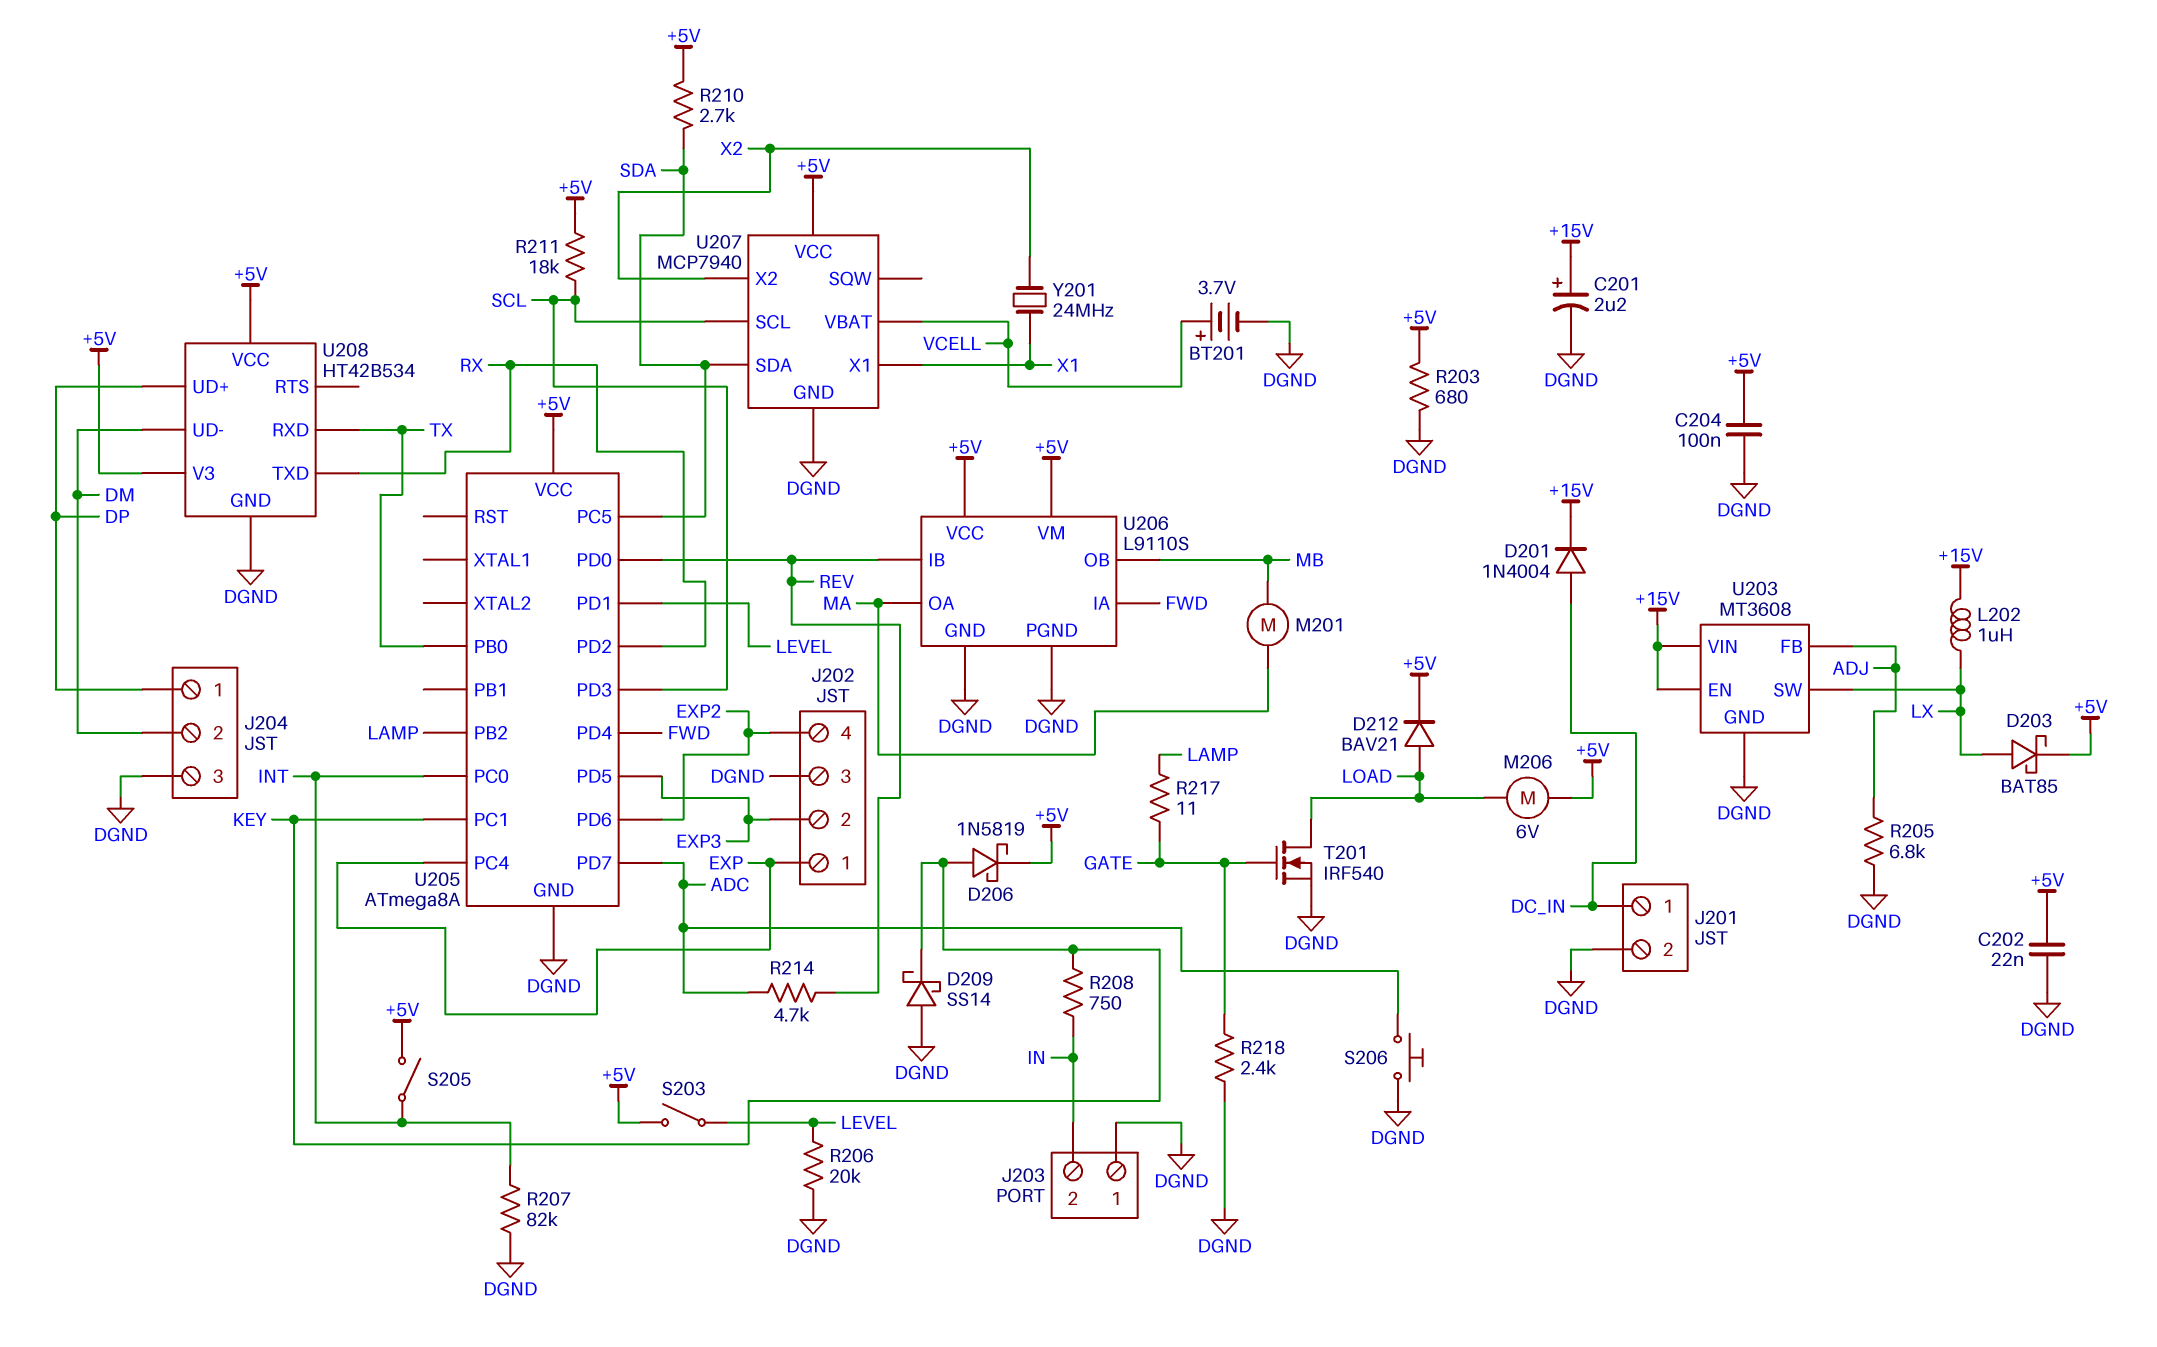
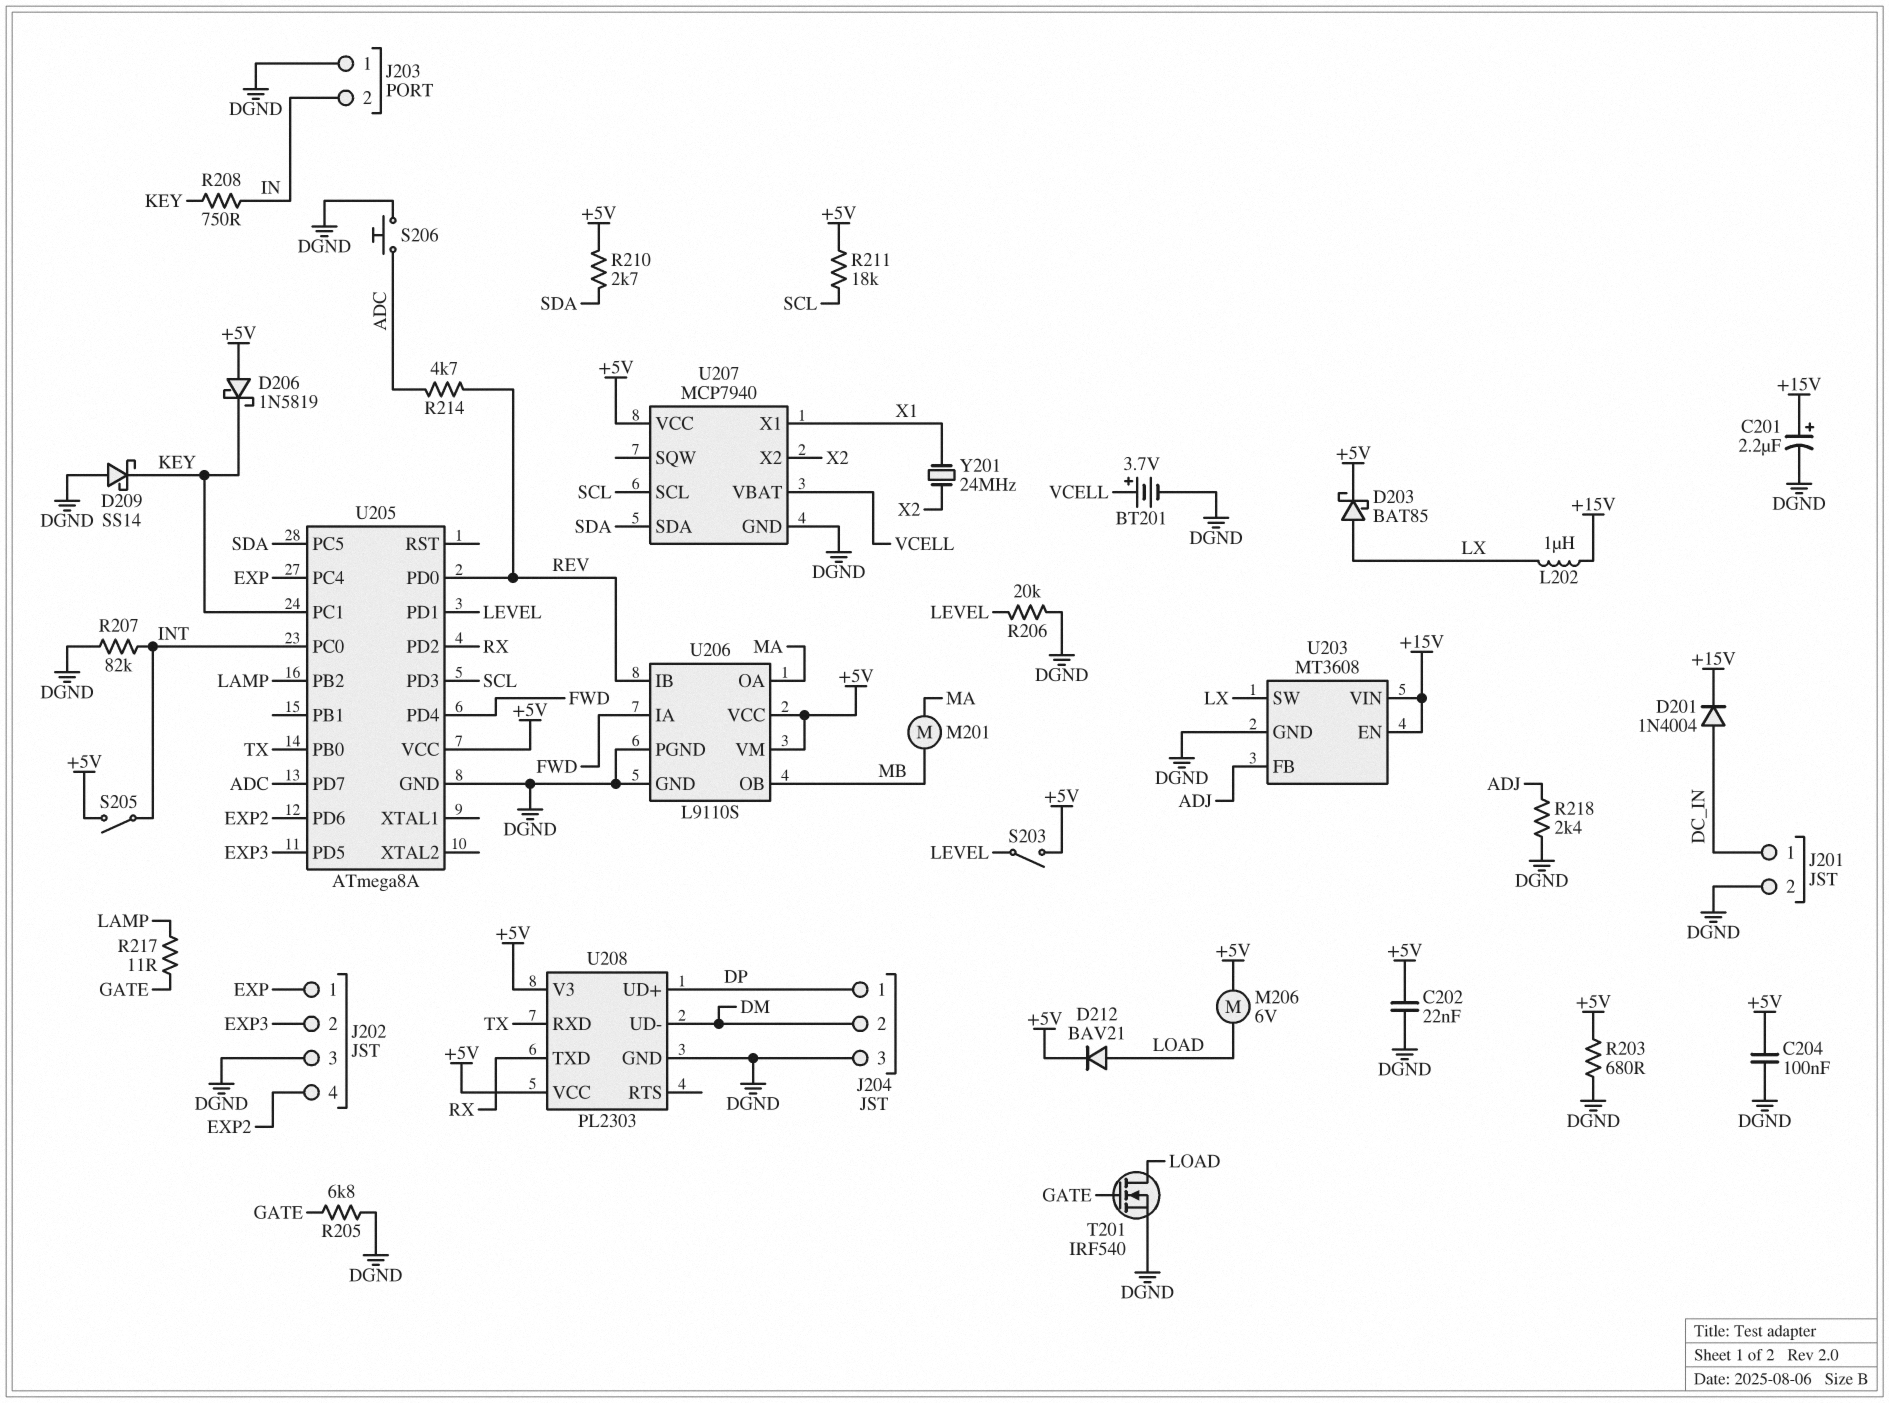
D206: schottky 1N5819 (A KEY, K +5V) -> schottky 1N5819 (A +5V, K KEY)
R205: 6.8k (ADJ, DGND) -> 6.8k (DGND, GATE)
R218: 2.4k (DGND, GATE) -> 2.4k (ADJ, DGND)
U208: HT42B534 -> PL2303

